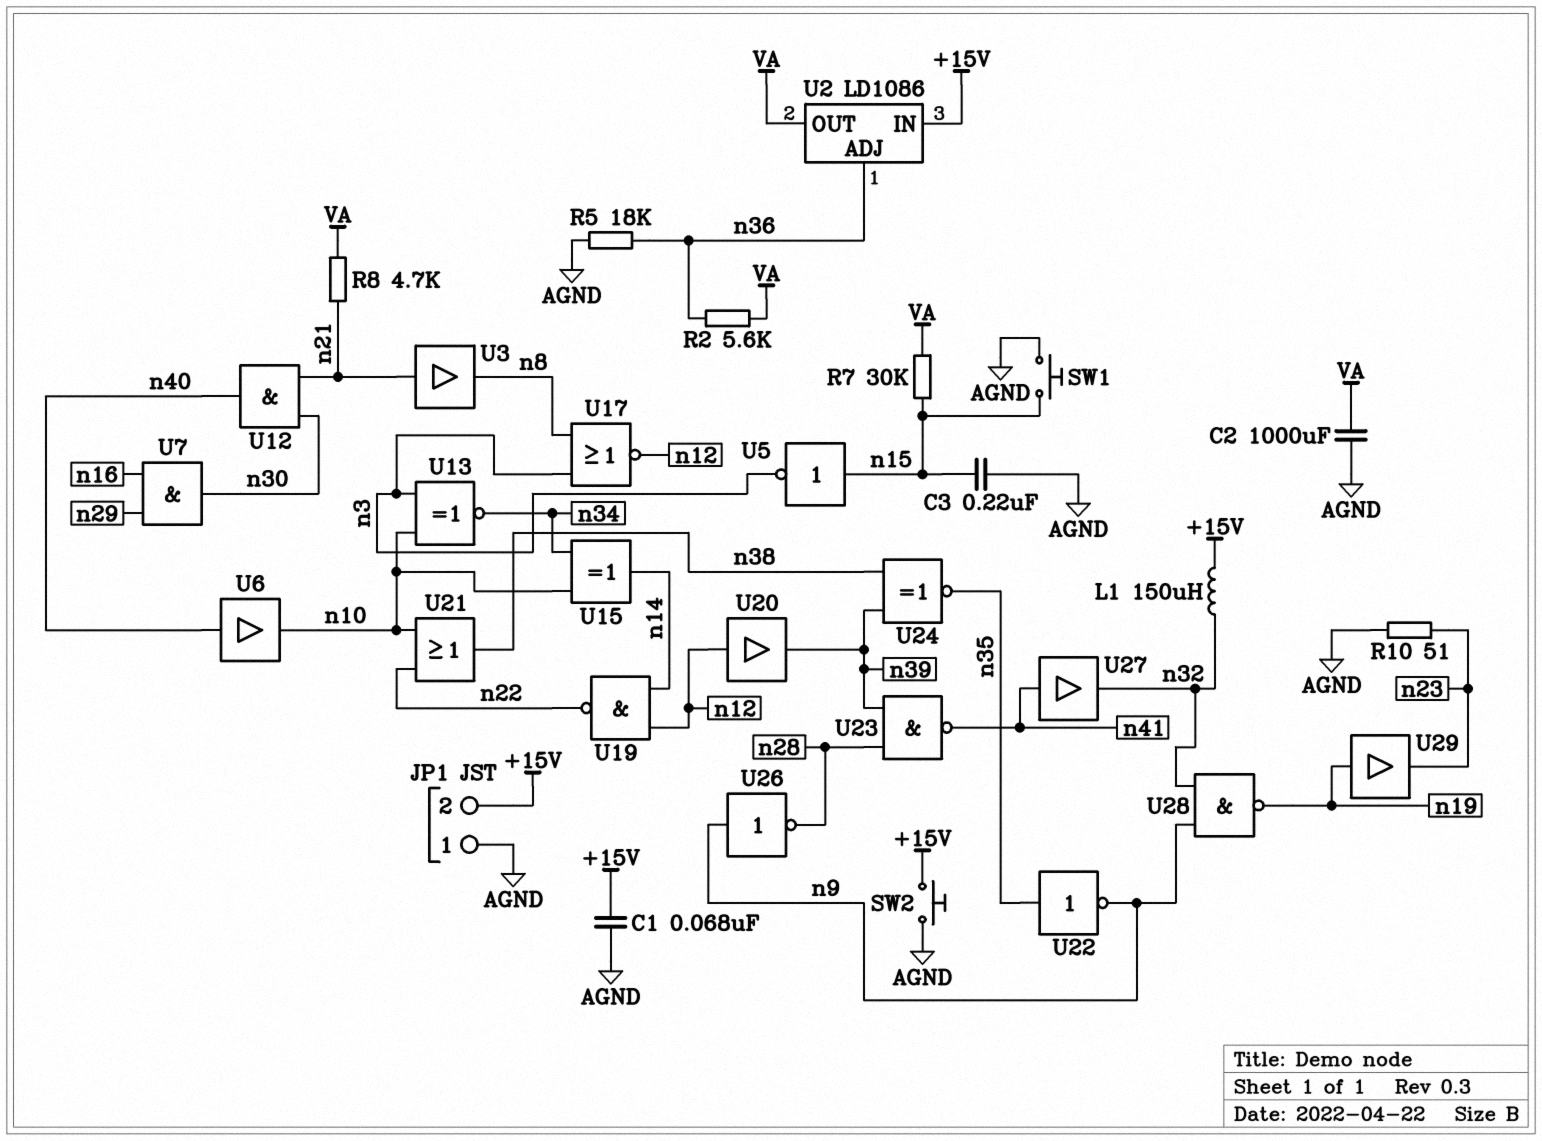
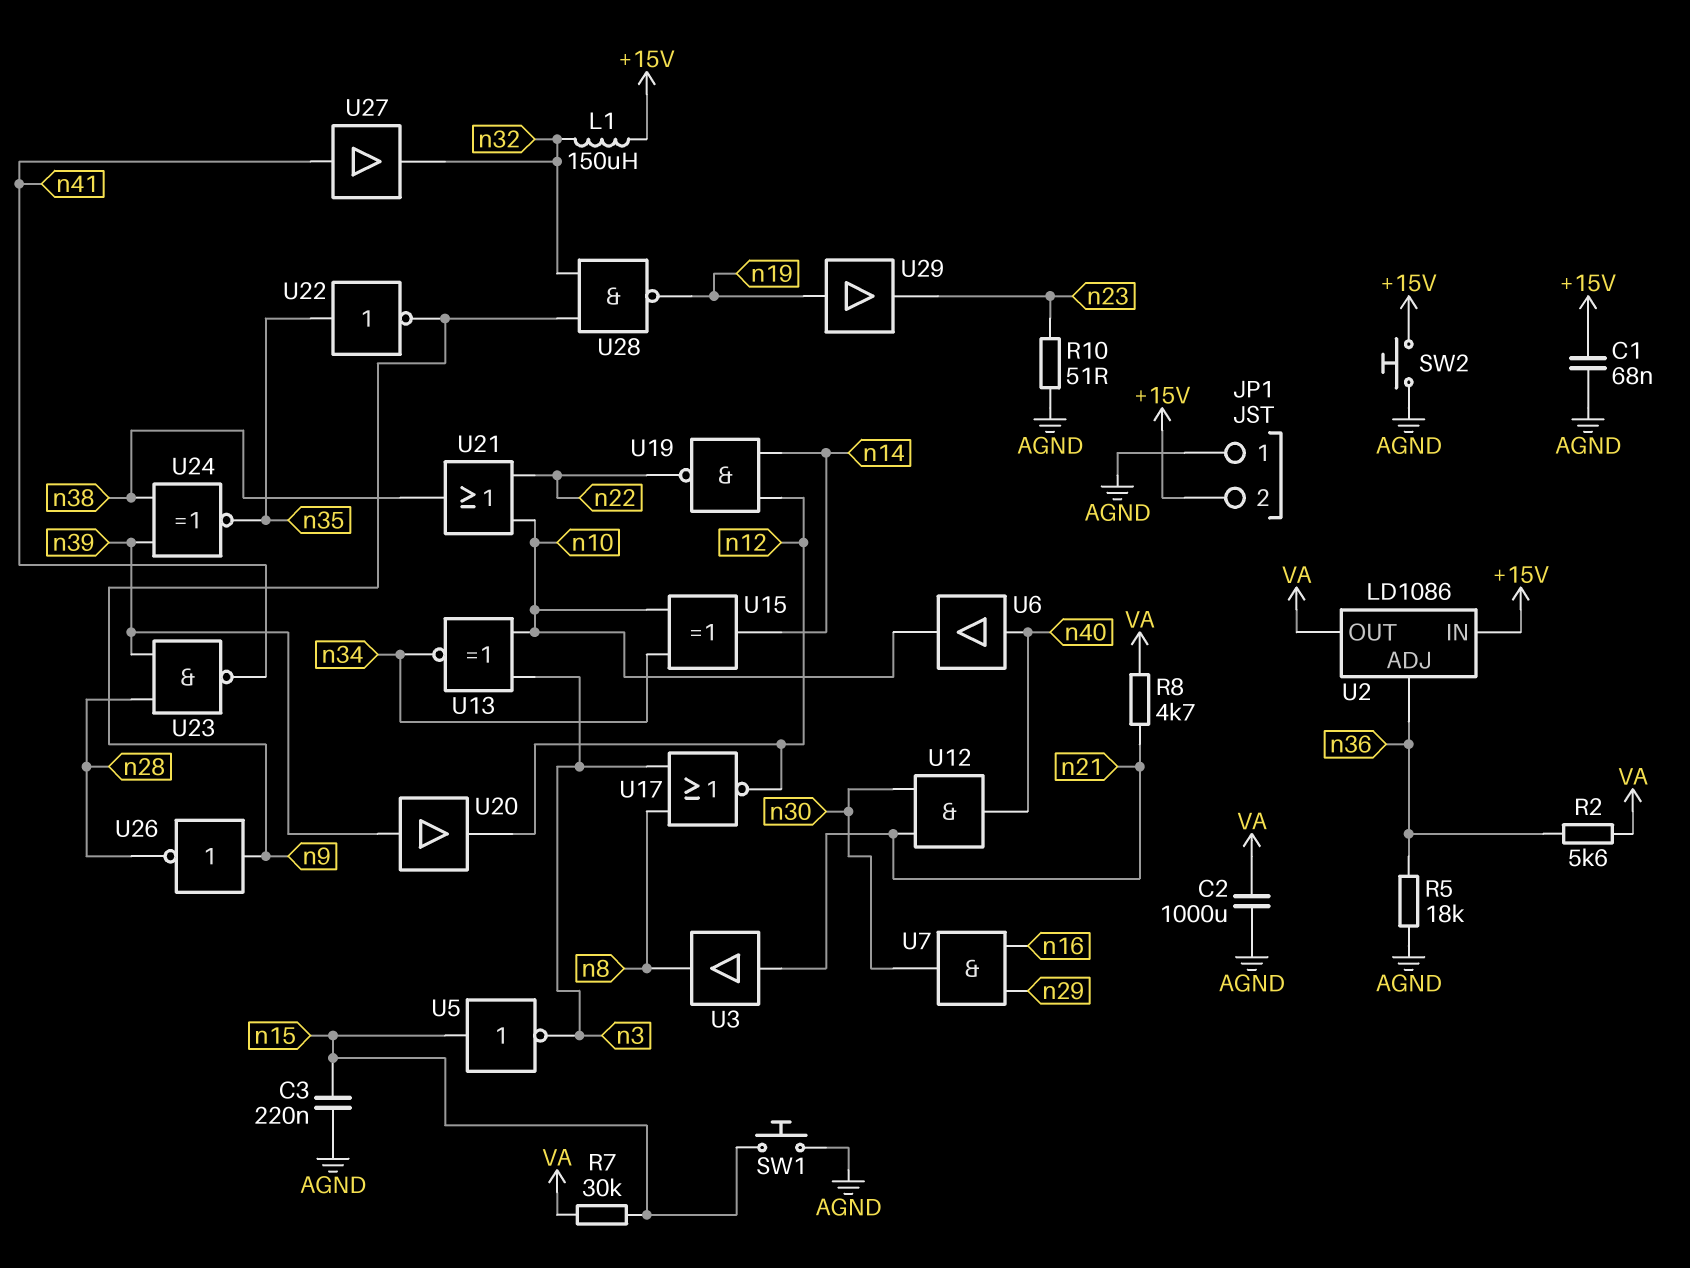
U20: buffer (in n12, out n39) -> buffer (in n39, out n12)

